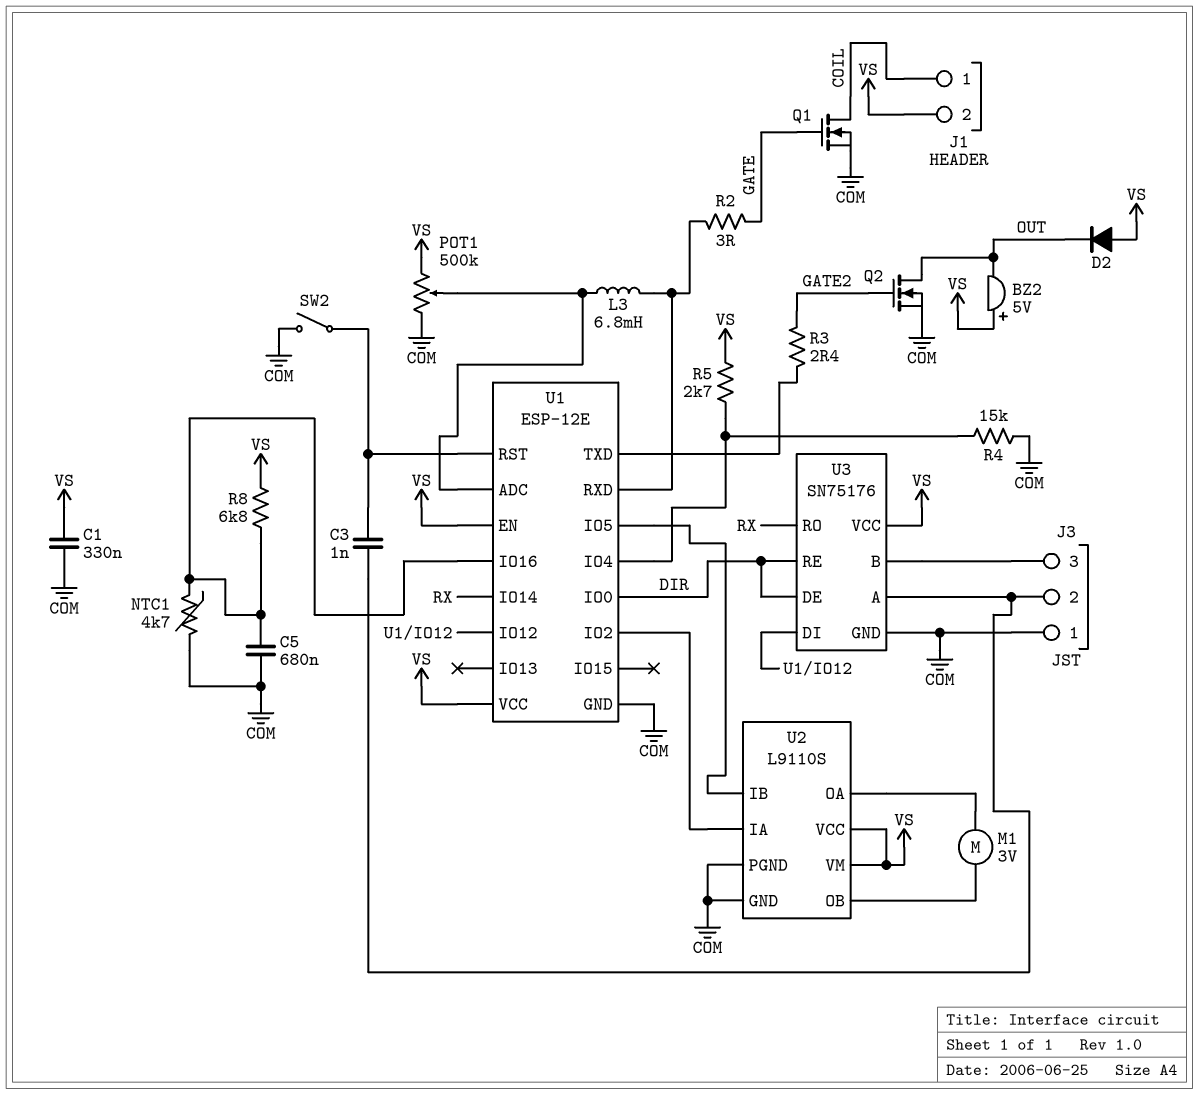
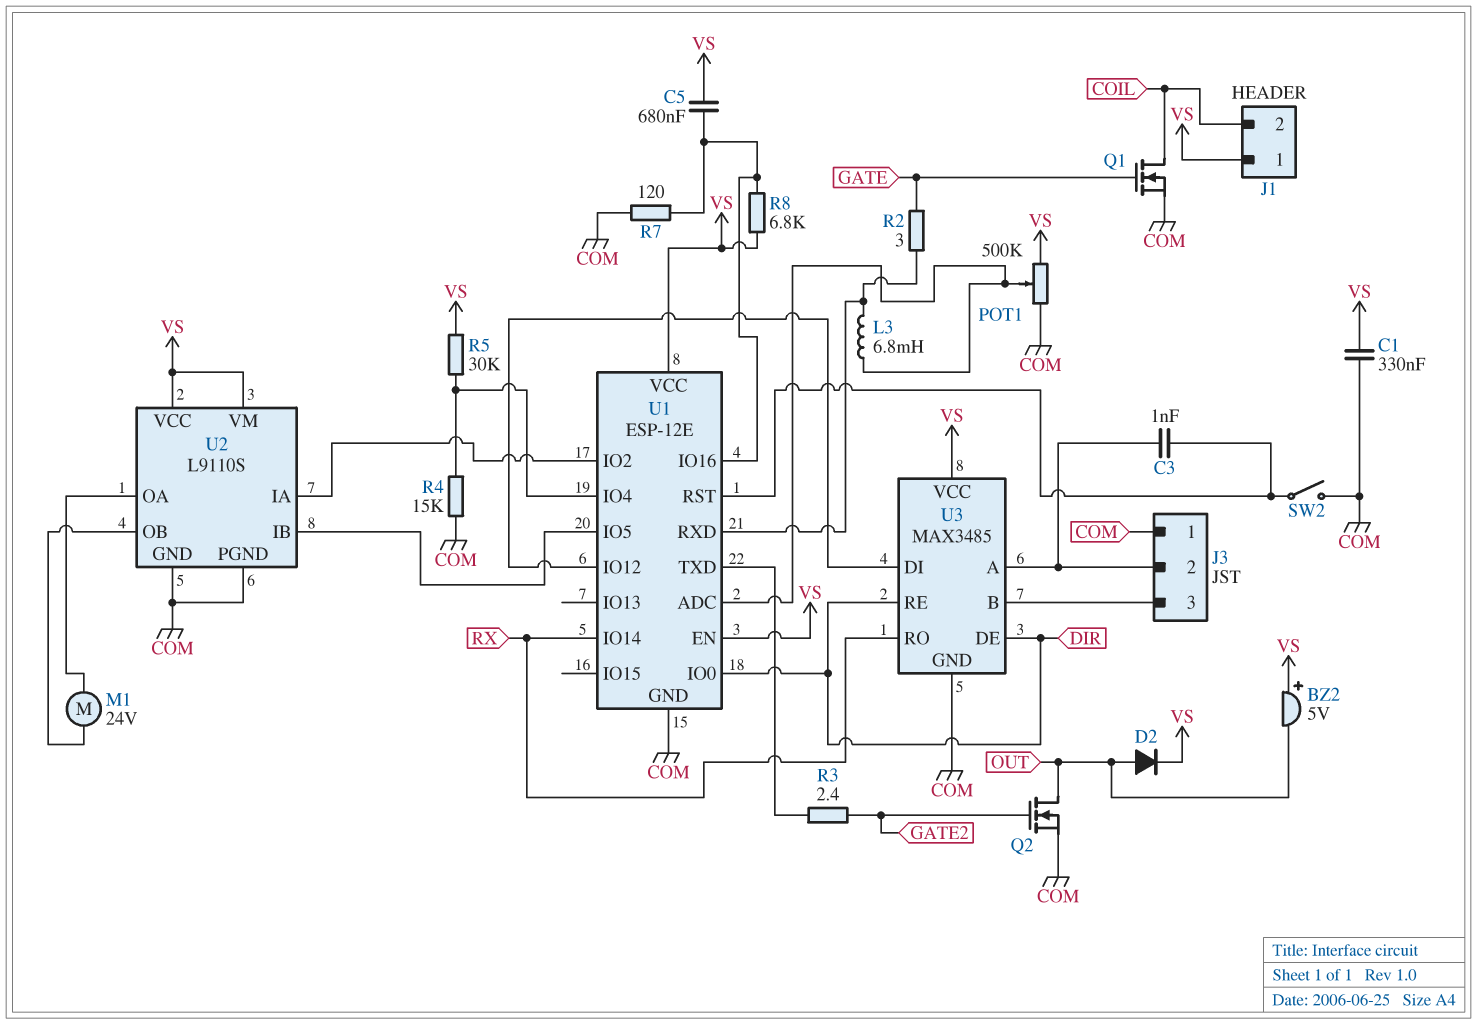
C5: 680nF (COM, U1/IO16) -> 680nF (U1/IO16, VS)
D2: diode (A VS, K OUT) -> diode (A OUT, K VS)
J1 pin 1: COIL -> VS
J1 pin 2: VS -> COIL
M1: motor 3V (U2/OA, U2/OB) -> motor 24V (U2/OA, U2/OB)
NTC1: 4.7k (COM, U1/IO16) -> none
R5: 2.7k (U1/IO4, VS) -> 30k (U1/IO4, VS)
R7: none -> 120 (COM, U1/IO16)
U3: SN75176 -> MAX3485

